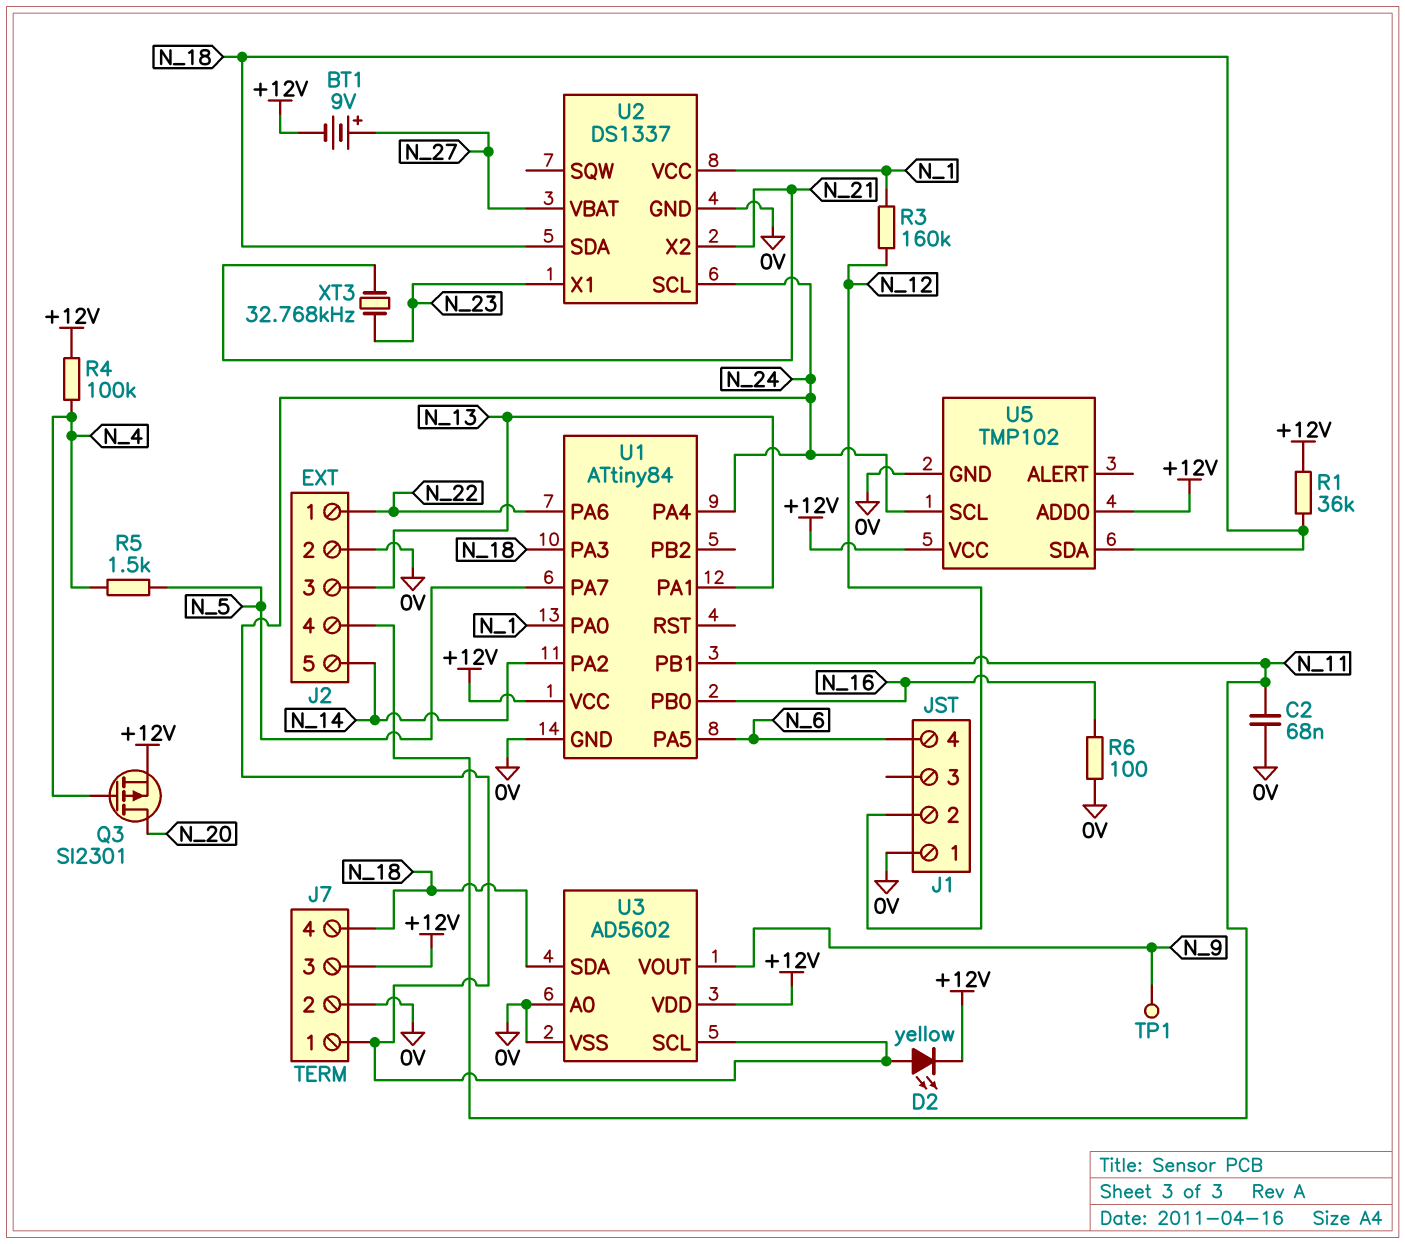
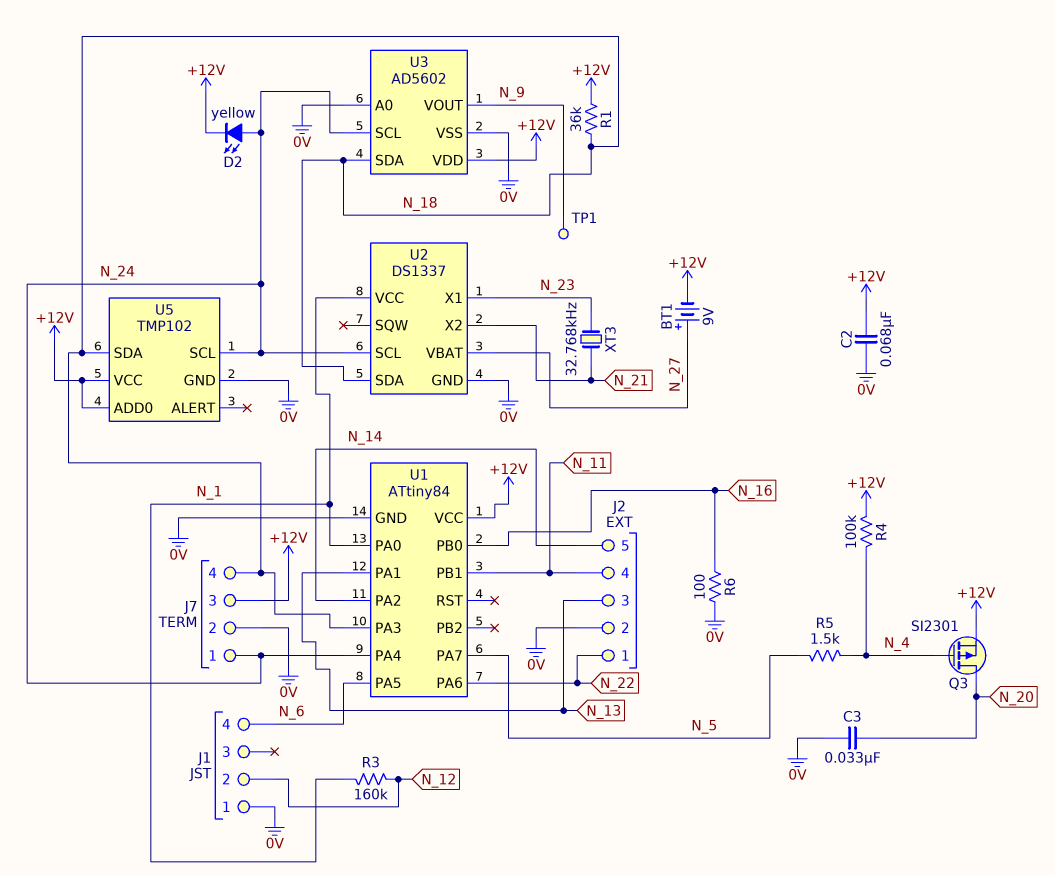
C2: 68nF (0V, N_11) -> 68nF (+12V, 0V)
C3: none -> 33nF (0V, N_20)

